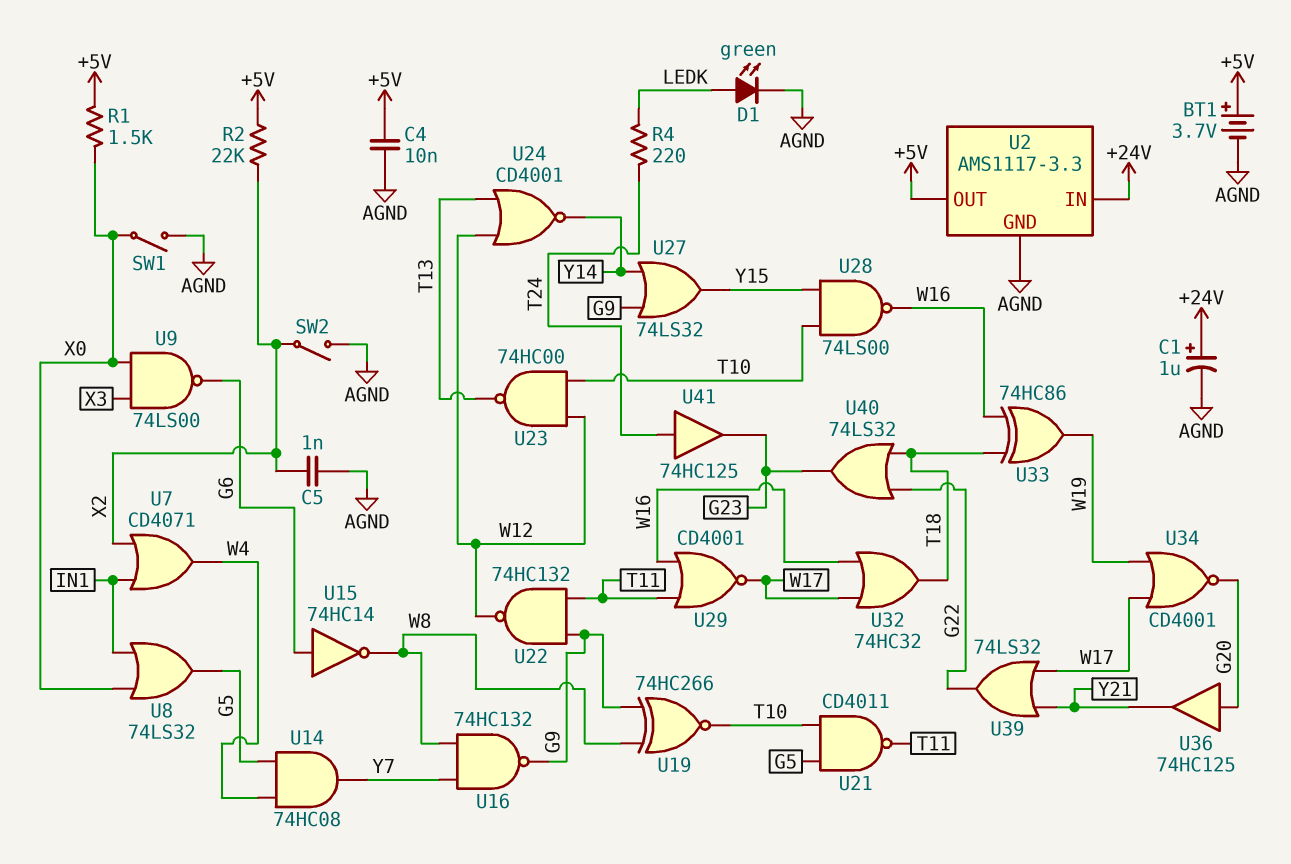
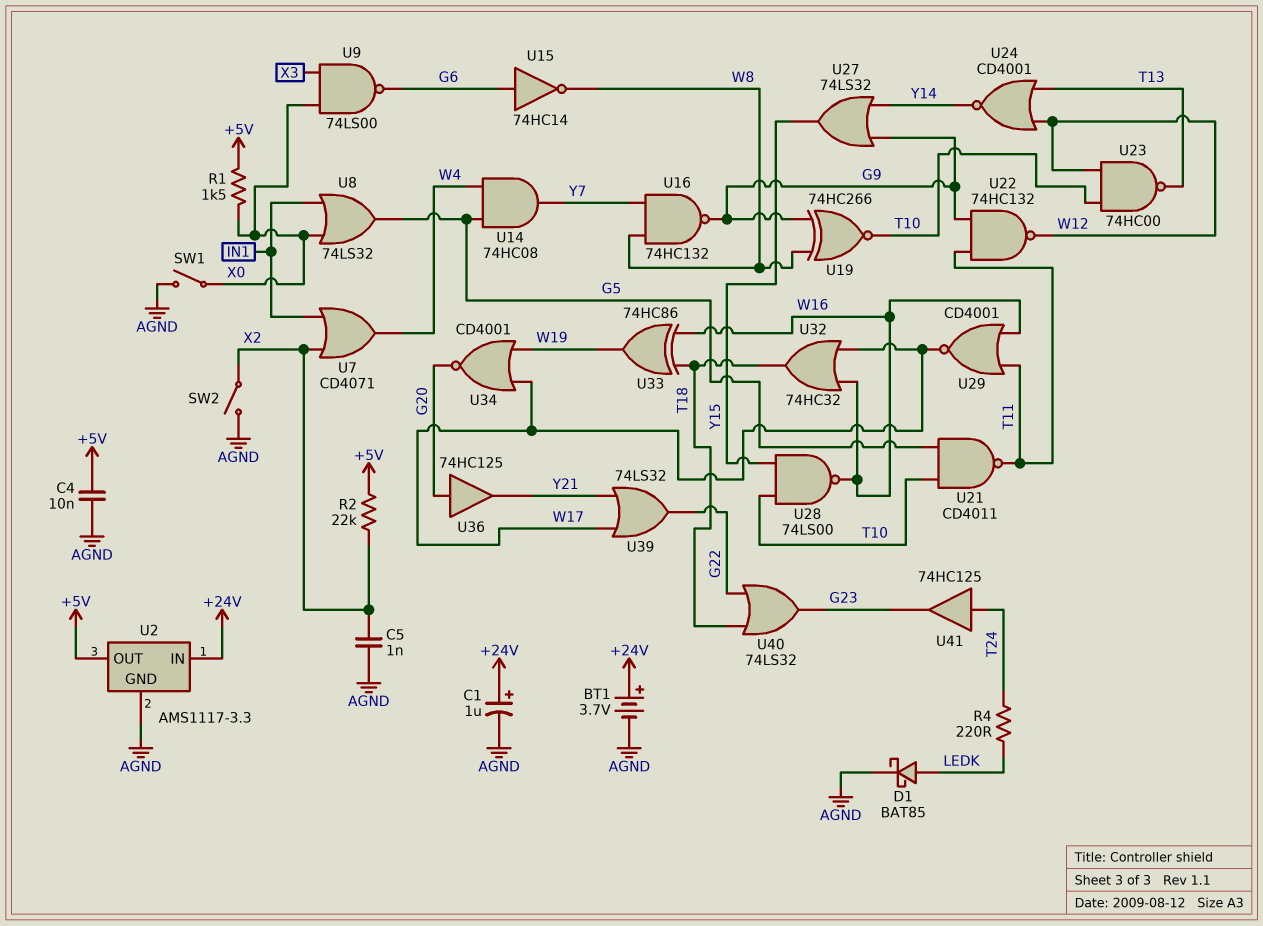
BT1: 3.7V (plus +5V, minus AGND) -> 3.7V (plus +24V, minus AGND)
D1: LED green (A LEDK, K AGND) -> schottky BAT85 (A LEDK, K AGND)

